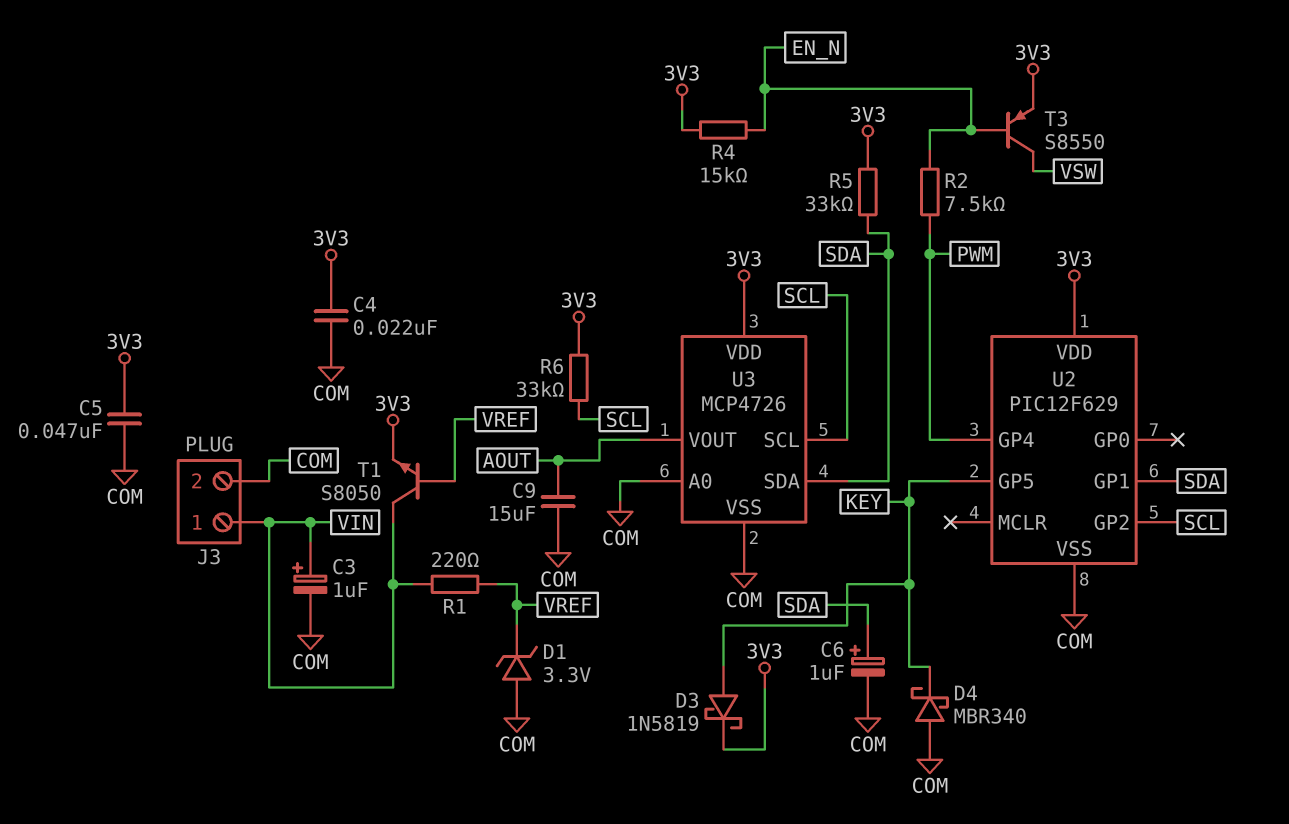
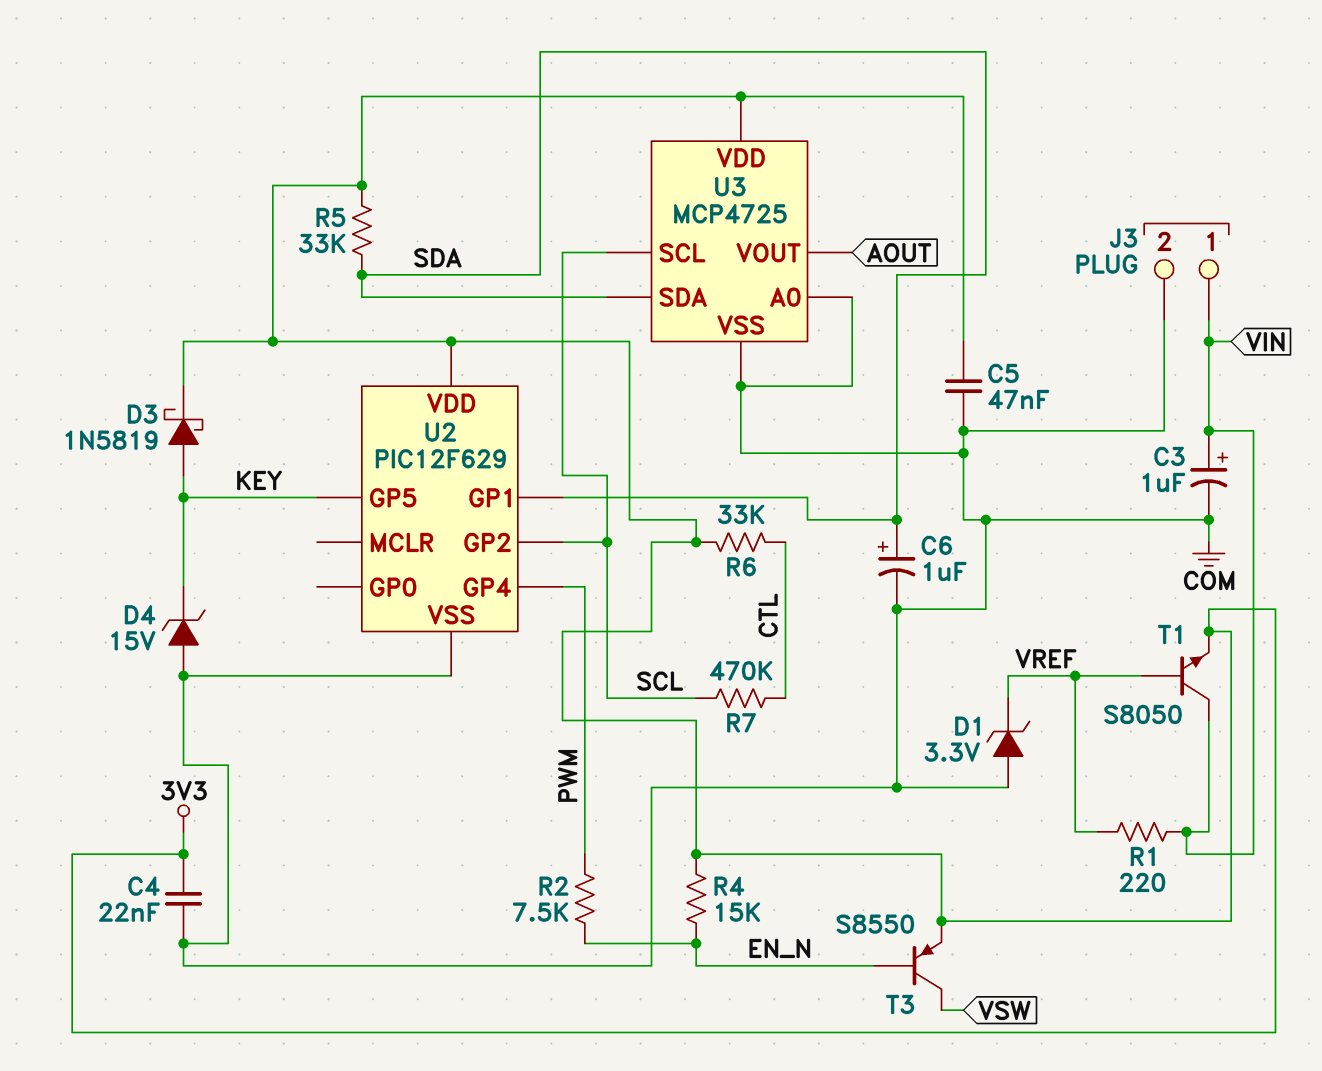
C9: 15uF (AOUT, COM) -> none
D4: schottky MBR340 (A COM, K KEY) -> zener 15V (A COM, K KEY)
R6: 33k (3V3, SCL) -> 33k (3V3, CTL)
R7: none -> 470k (CTL, SCL)
U3: MCP4726 -> MCP4725

